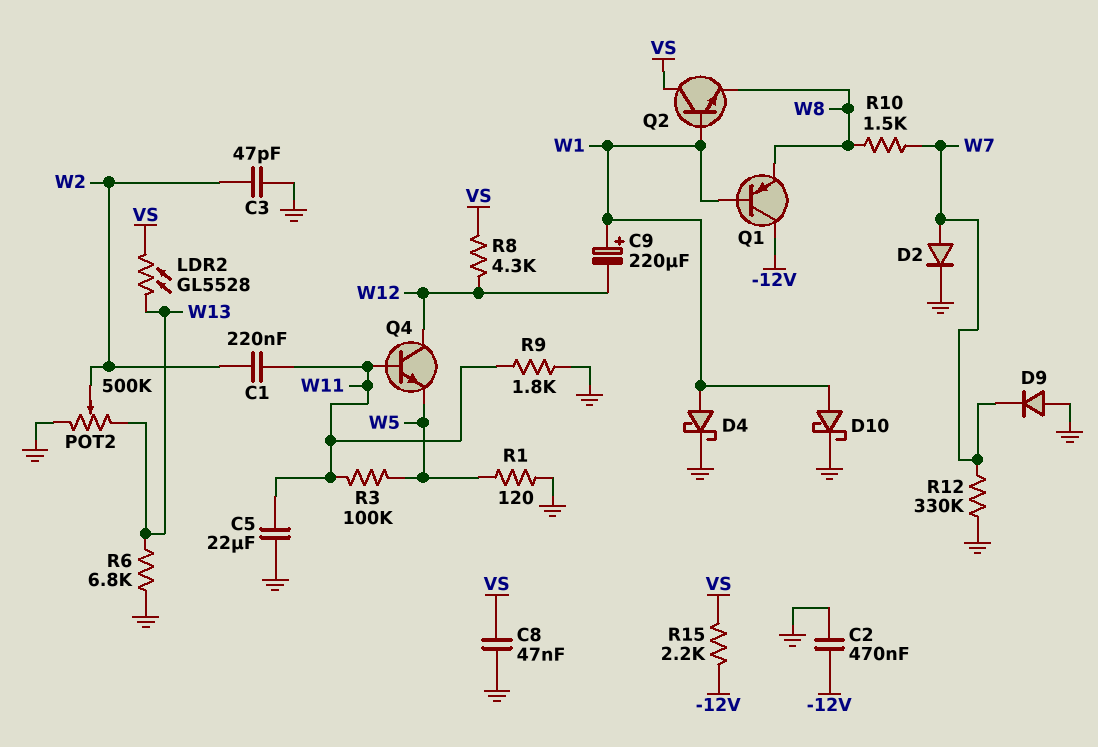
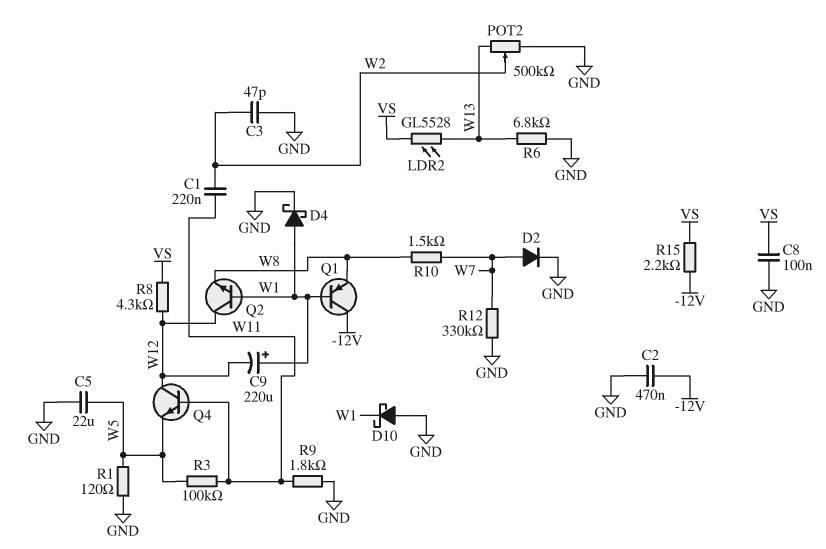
C5: 22uF (GND, W11) -> 22uF (GND, W5)
C8: 47nF (GND, VS) -> 100nF (GND, VS)
D9: diode (A GND, K W7) -> none
D10: schottky (A W1, K GND) -> schottky (A GND, K W1)
Q2: NPN (B W1, C VS, E W8) -> NPN (B W1, C W12, E W8)

